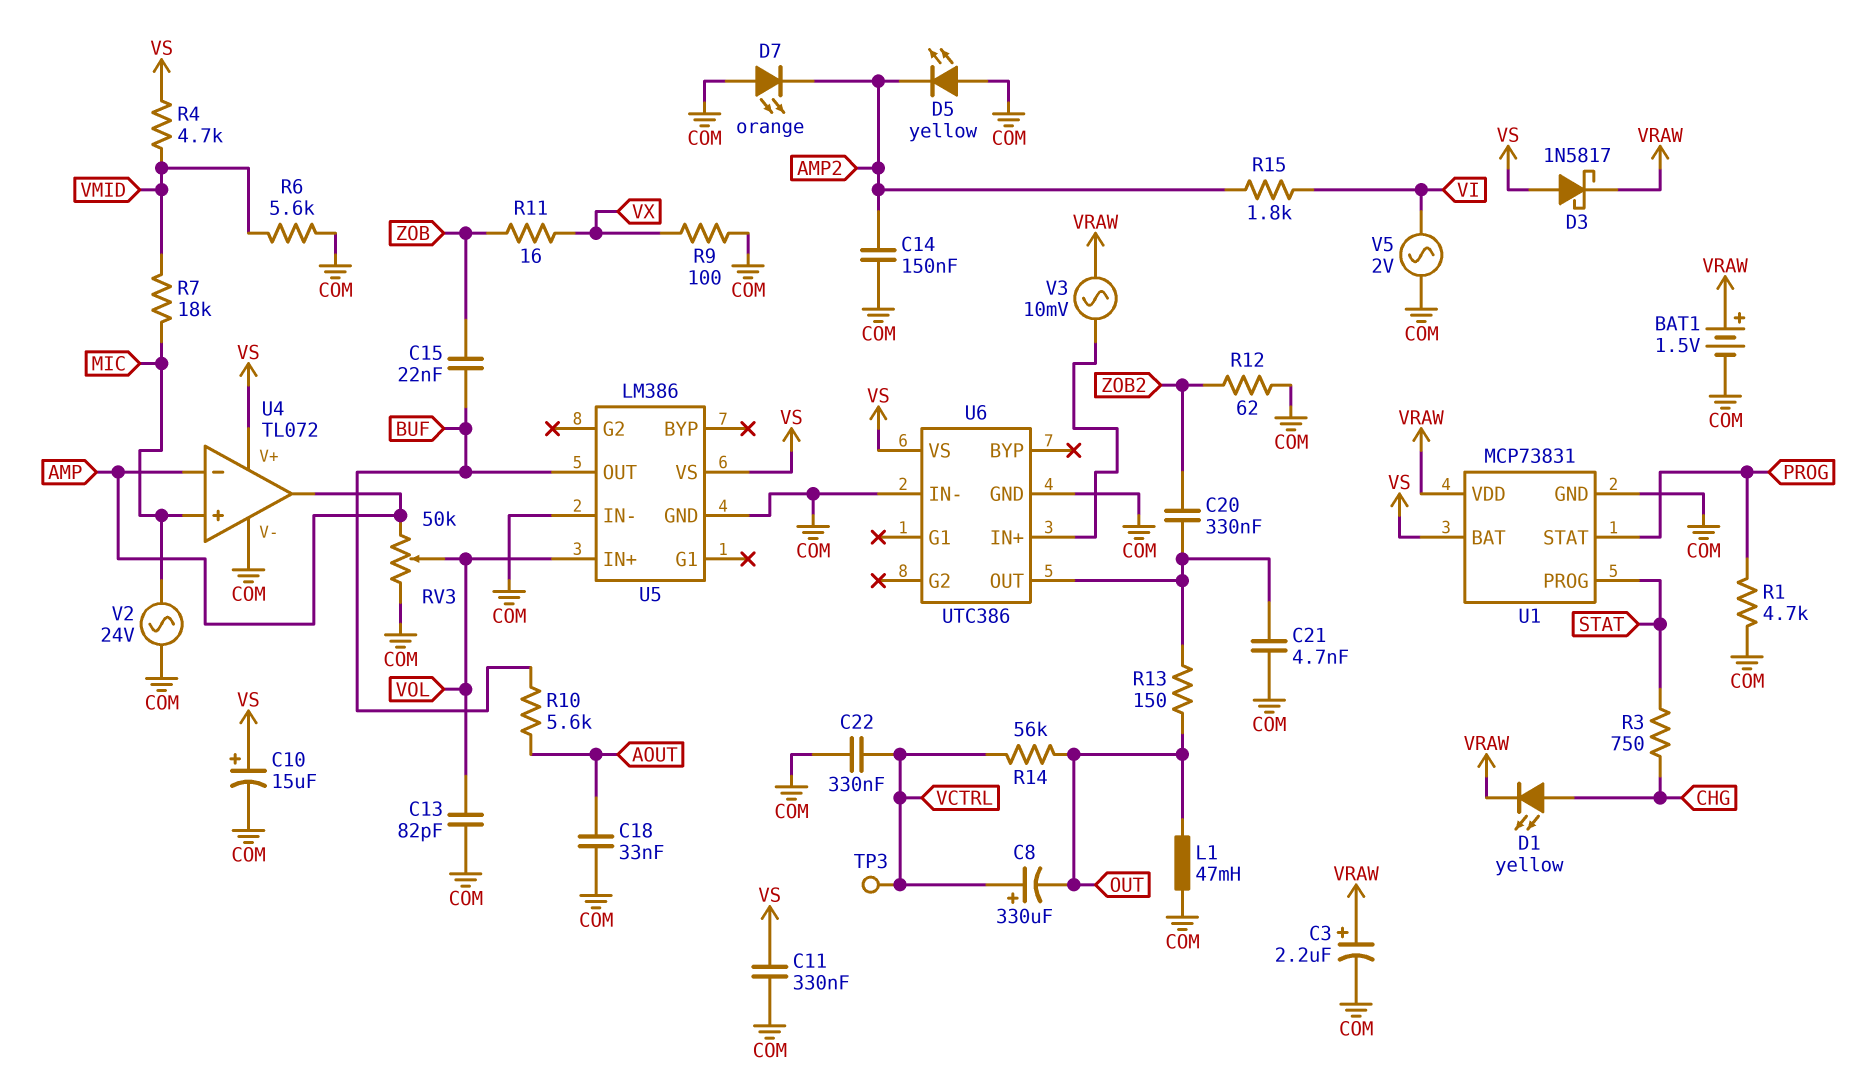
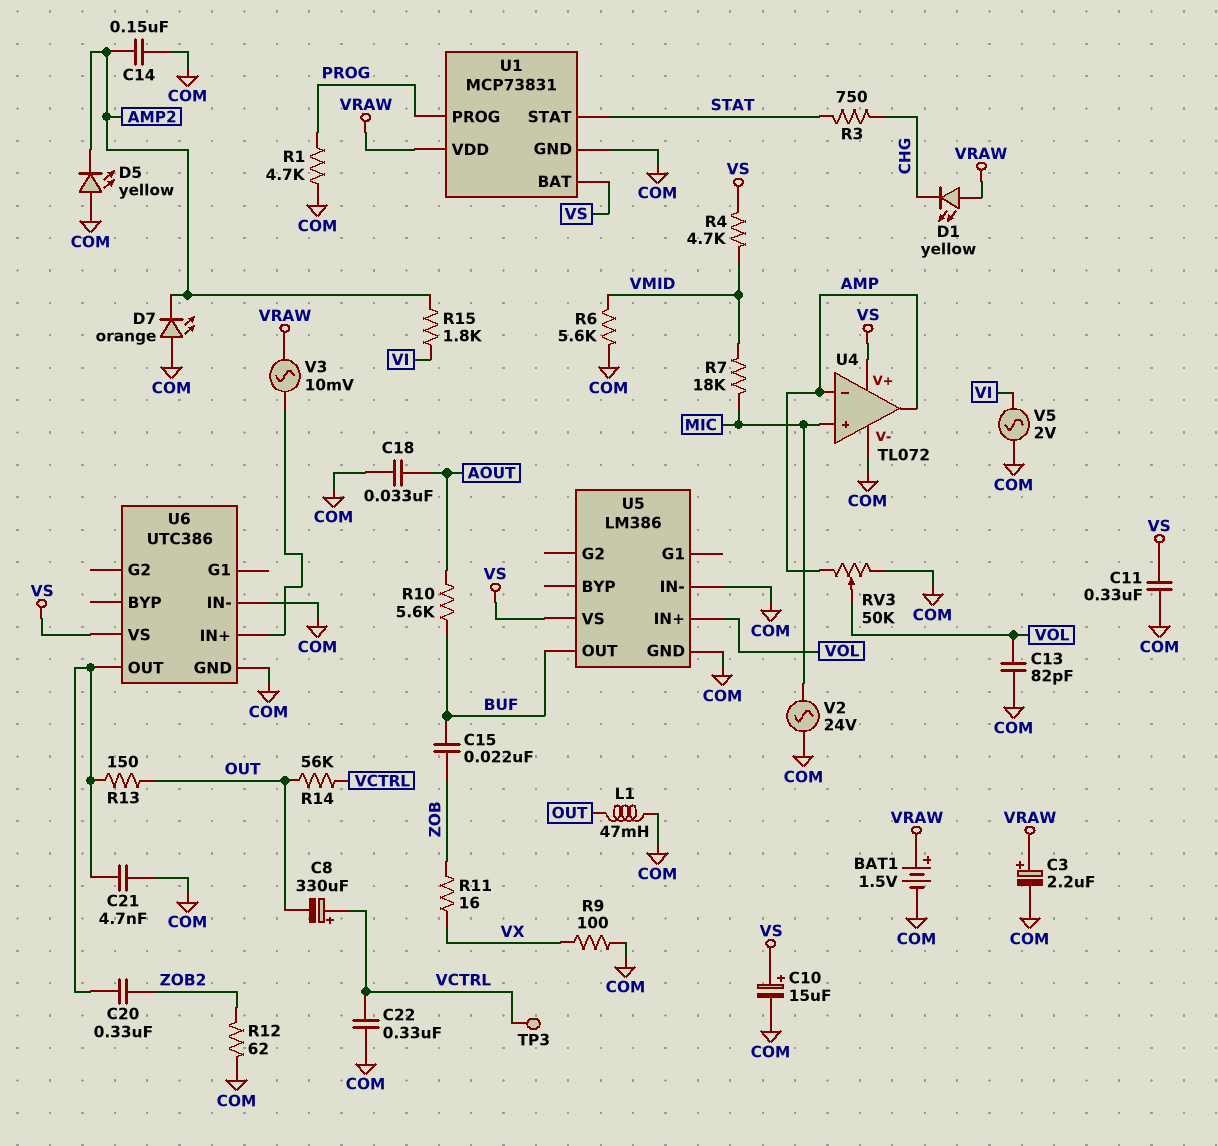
D1: LED yellow (A CHG, K VRAW) -> LED yellow (A VRAW, K CHG)
D3: schottky 1N5817 (A VS, K VRAW) -> none
U1 pin PROG: STAT -> PROG
U1 pin STAT: PROG -> STAT

